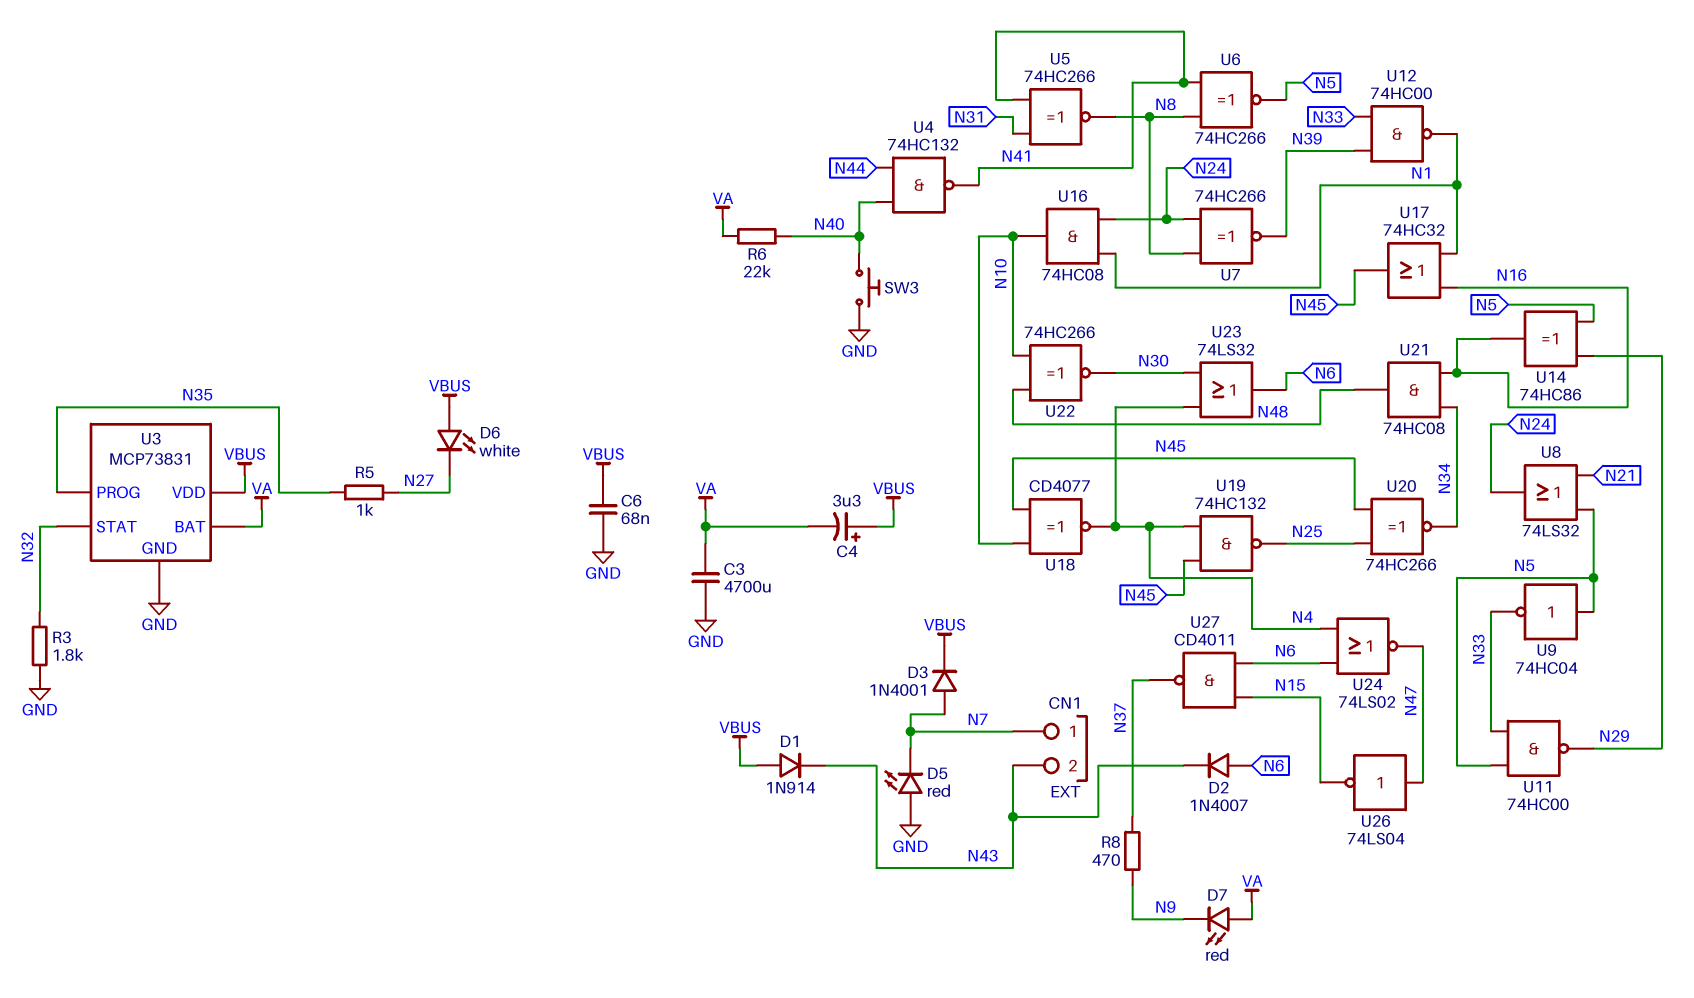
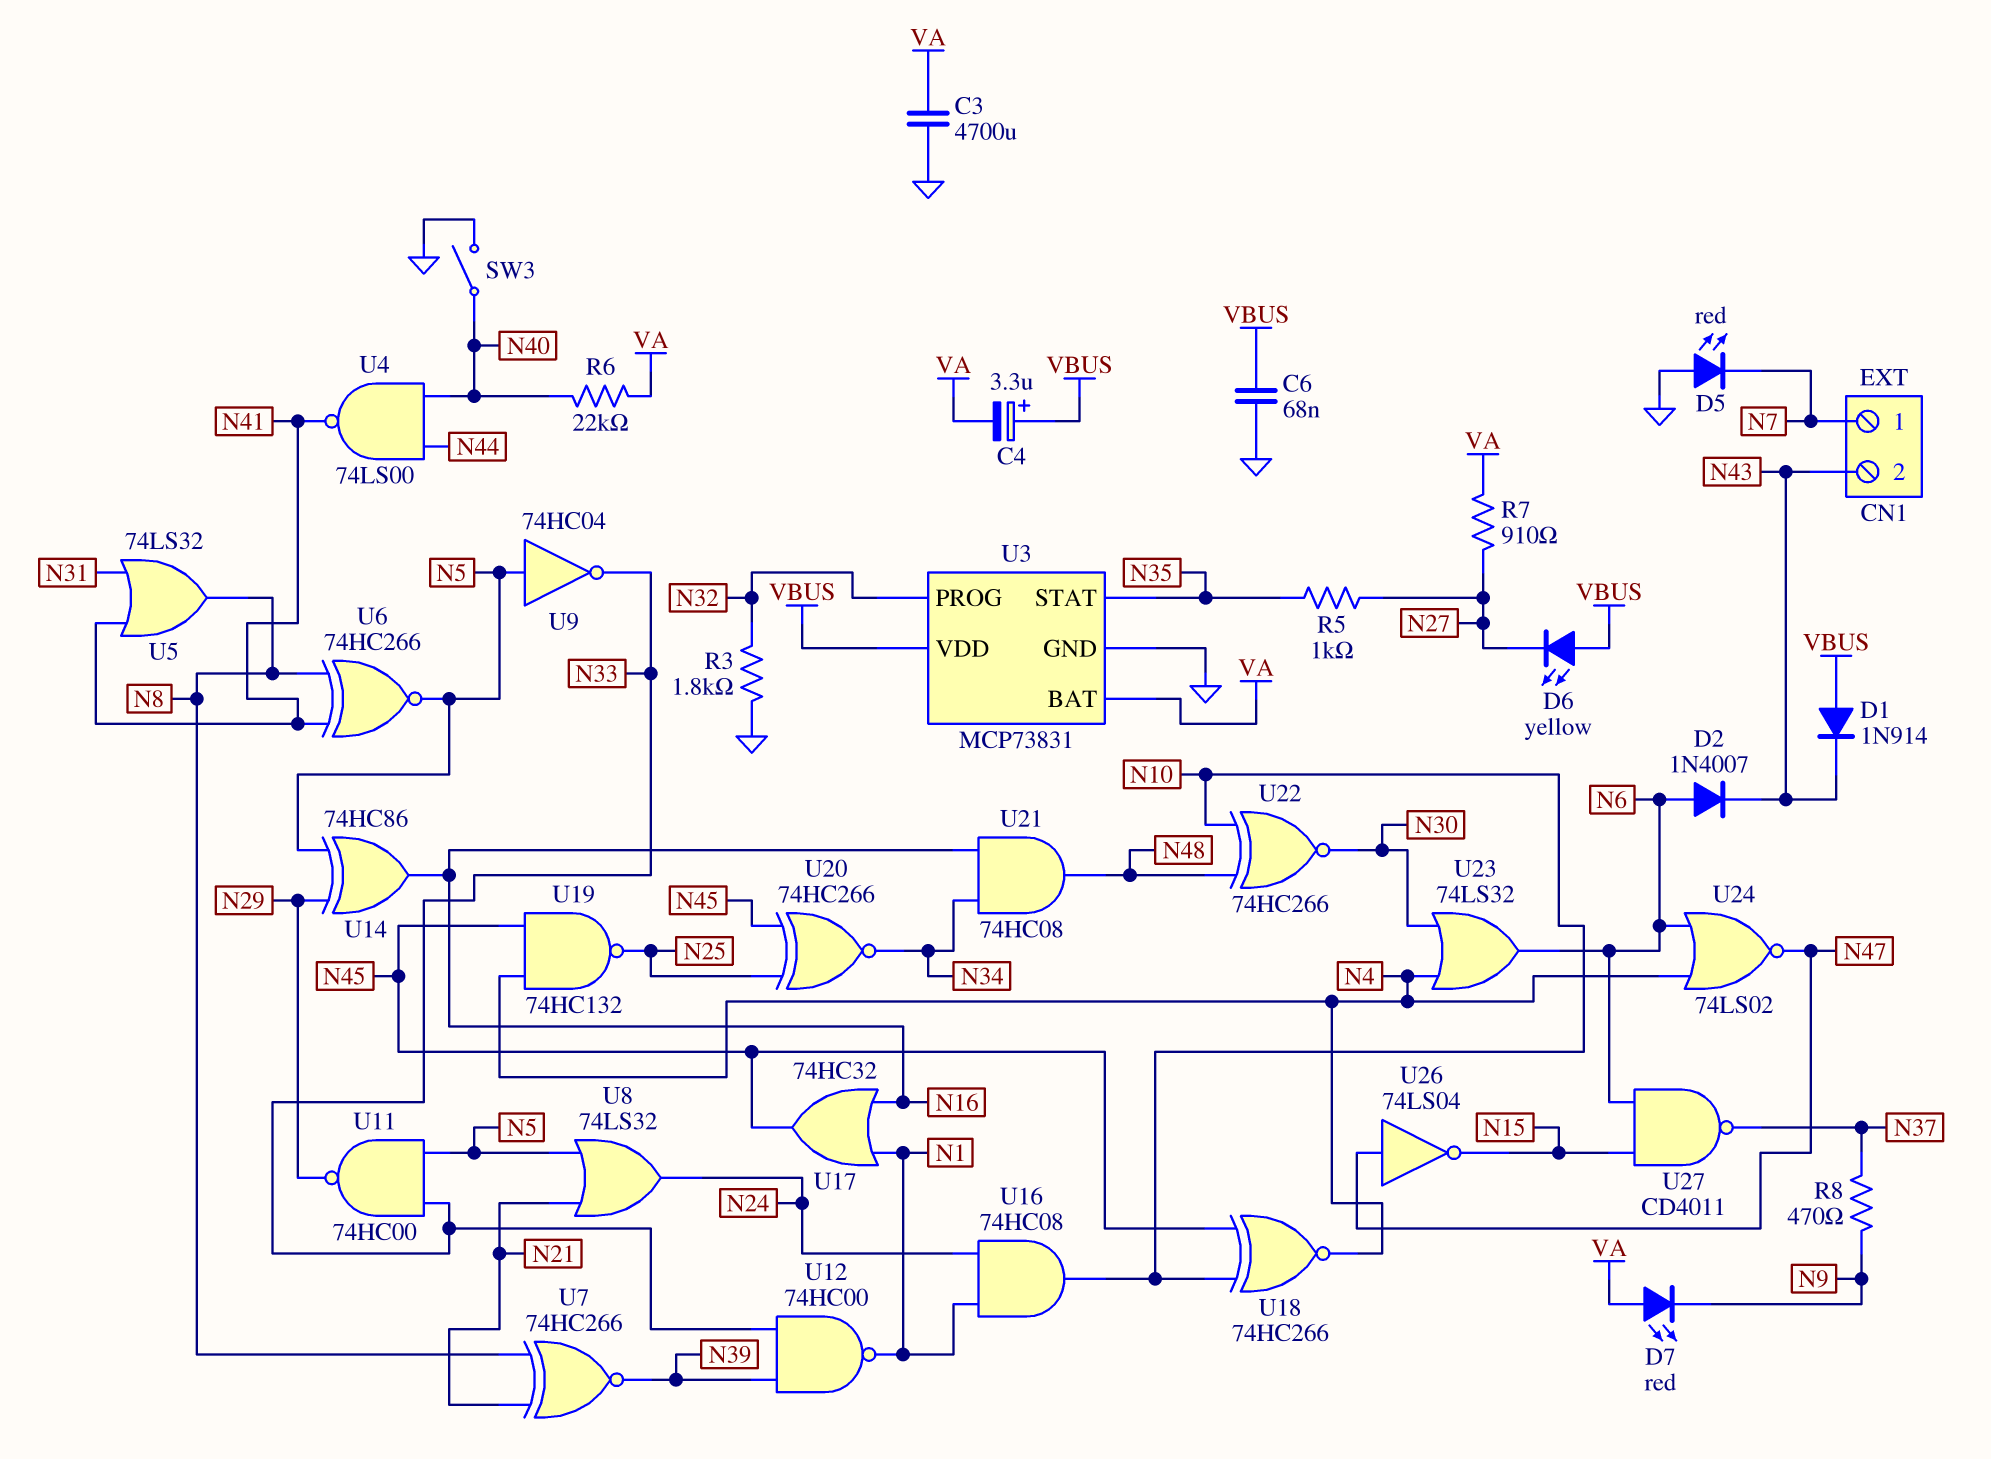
D3: diode 1N4001 (A N7, K VBUS) -> none
D6: LED white (A VBUS, K N27) -> LED yellow (A VBUS, K N27)
R7: none -> 910 (N27, VA)
SW3: button (GND, N40) -> switch (GND, N40)
U3 pin PROG: N35 -> N32
U3 pin STAT: N32 -> N35
U4: NAND 74HC132 (in N40, in N44, out N41) -> NAND 74LS00 (in N40, in N44, out N41)
U5: XNOR 74HC266 (in N31, in N41, out N8) -> OR 74LS32 (in N31, in N41, out N8)
U7: XNOR 74HC266 (in N8, in N24, out N39) -> XNOR 74HC266 (in N8, in N21, out N39)
U18: XNOR CD4077 (in N10, in N45, out N4) -> XNOR 74HC266 (in N10, in N45, out N4)

